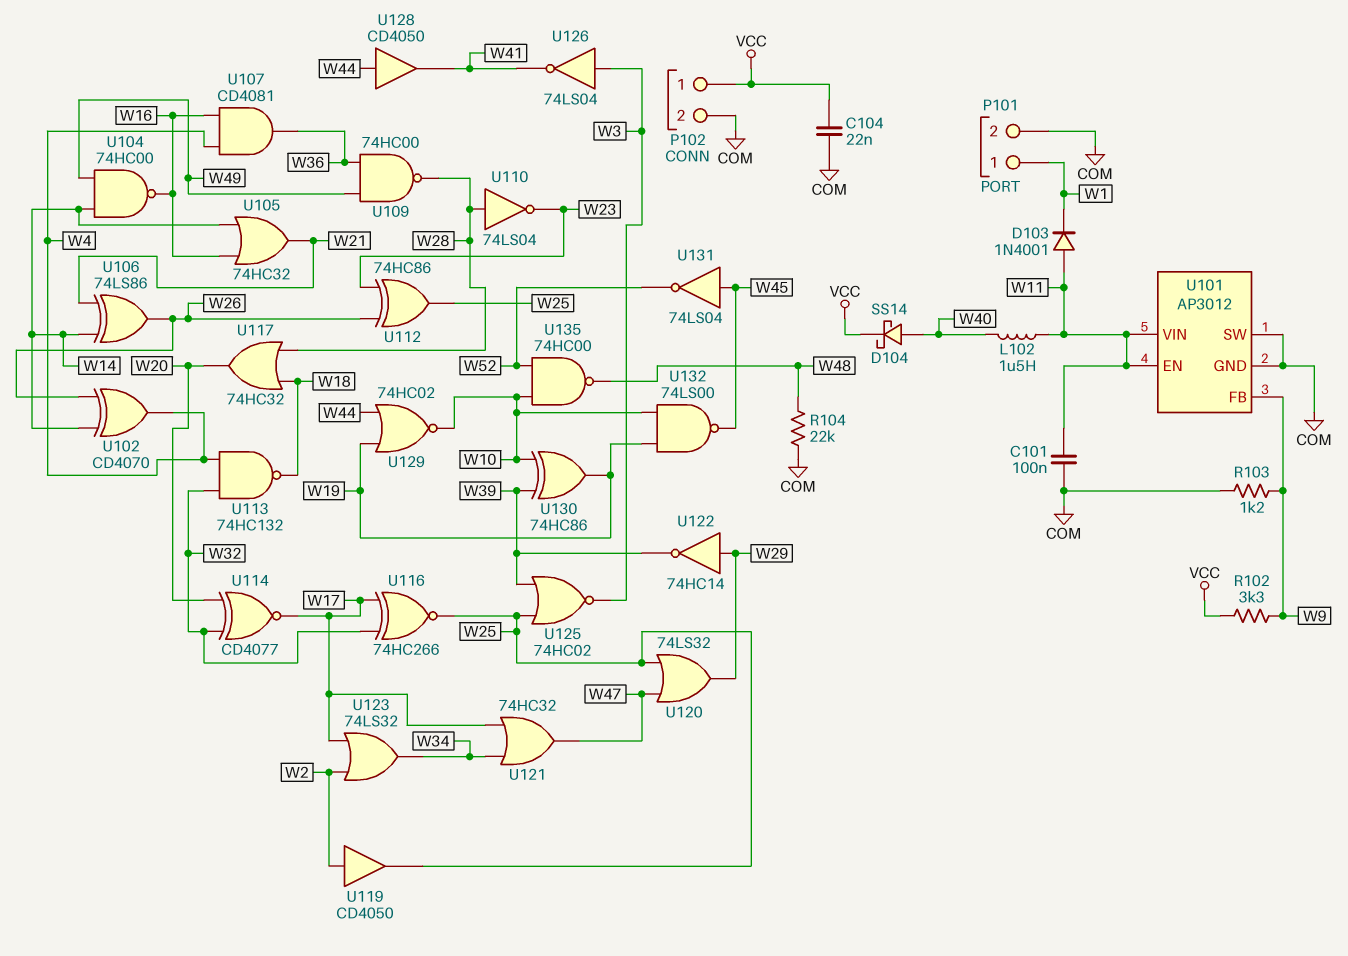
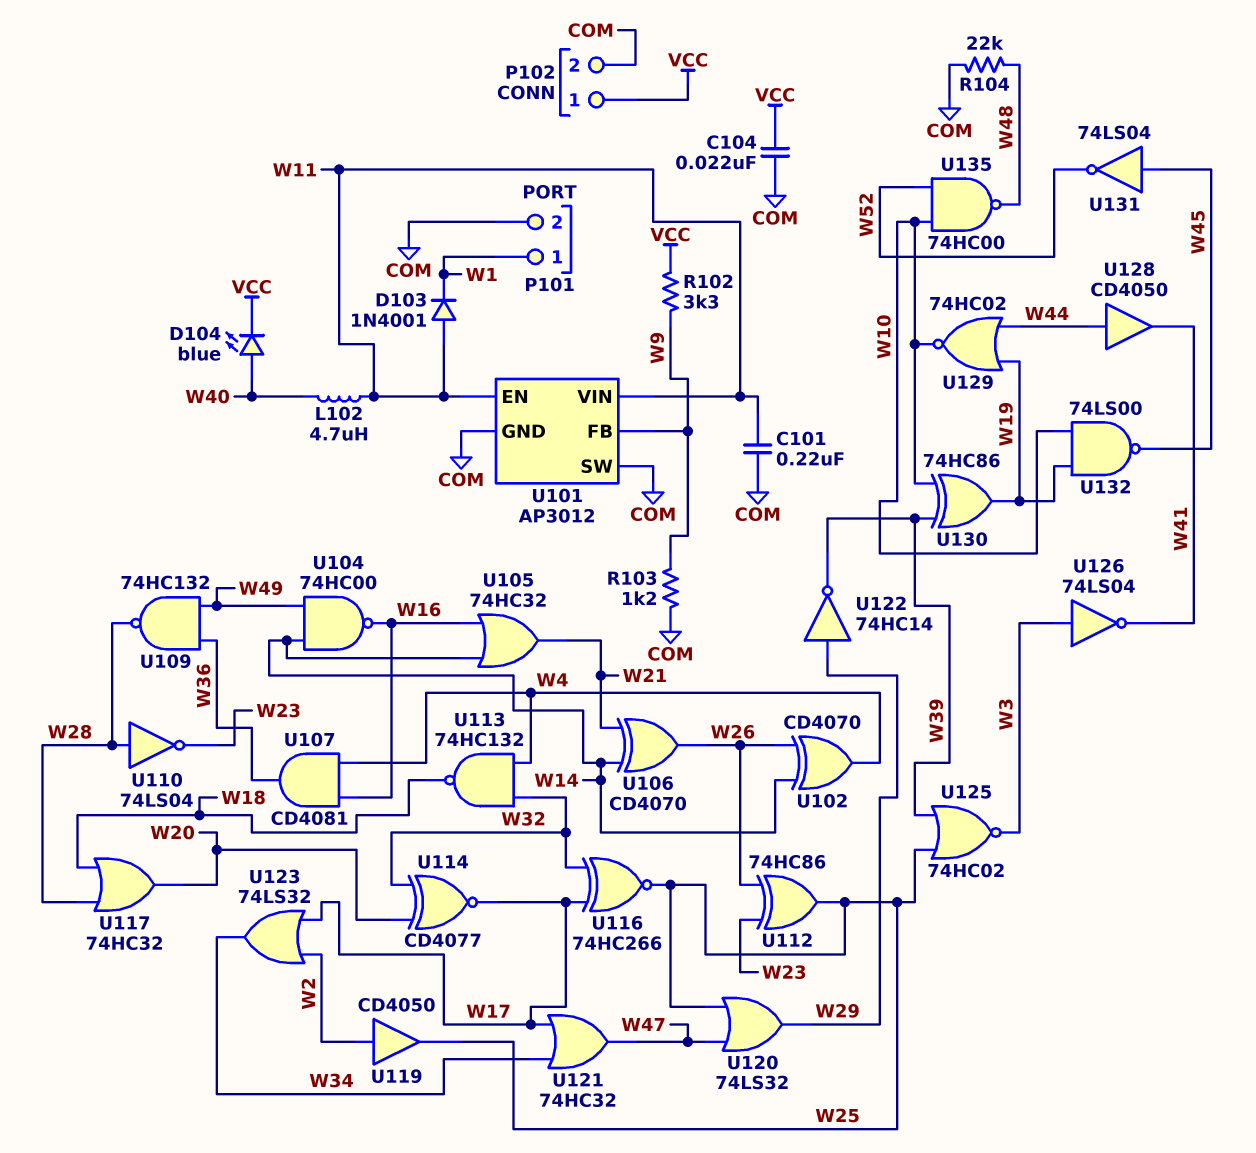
C101: 100nF (COM, W11) -> 220nF (COM, W11)
D104: schottky SS14 (A W40, K VCC) -> LED blue (A W40, K VCC)
L102: 1.5uH (W11, W40) -> 4.7uH (W11, W40)
U106: XOR 74LS86 (in W14, in W21, out W26) -> XOR CD4070 (in W14, in W21, out W26)
U109: NAND 74HC00 (in W36, in W49, out W28) -> NAND 74HC132 (in W36, in W49, out W28)

